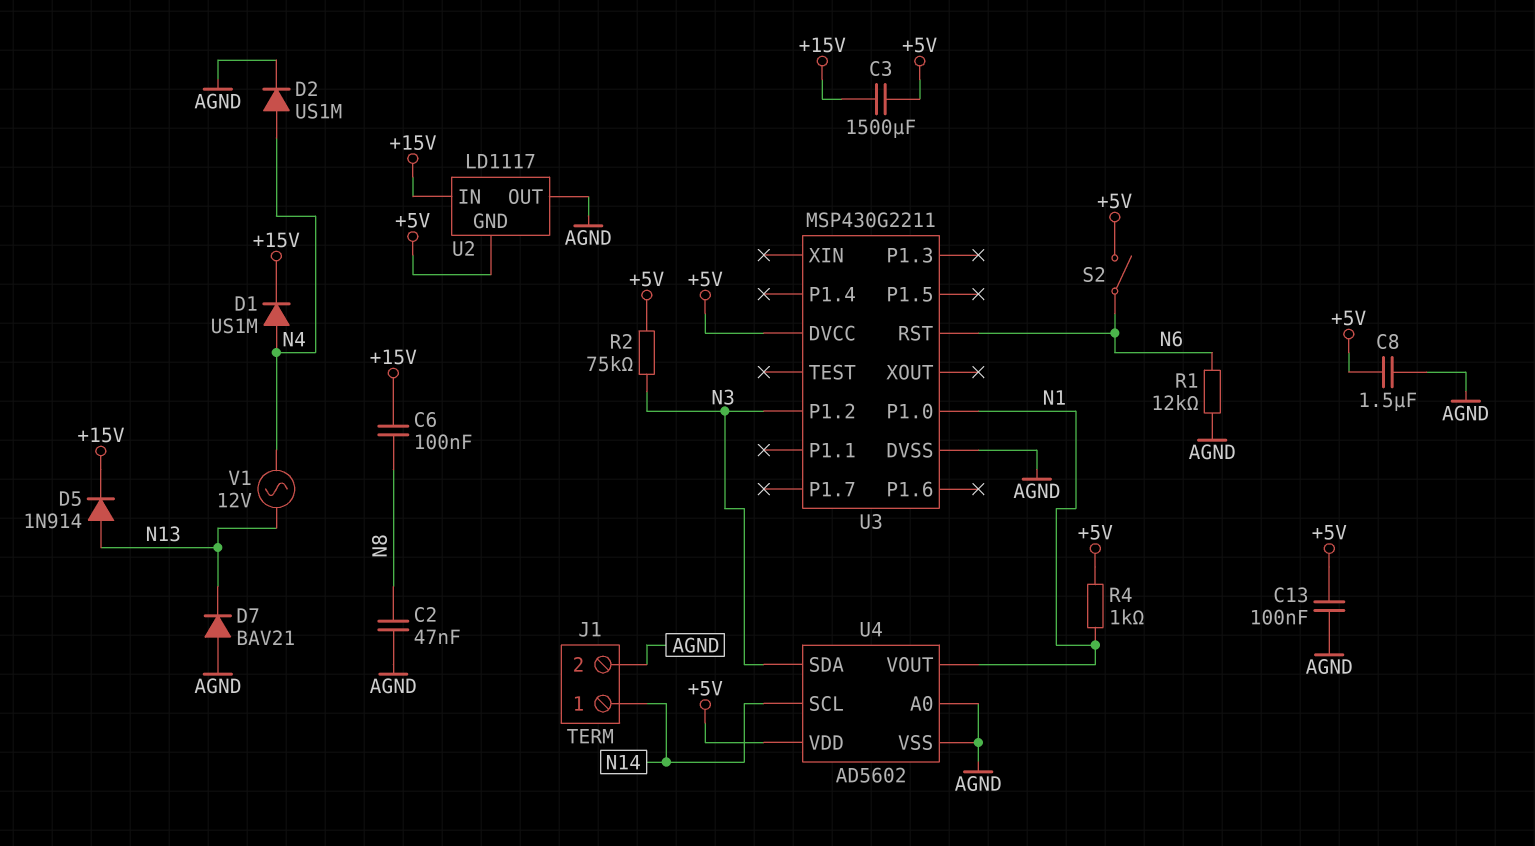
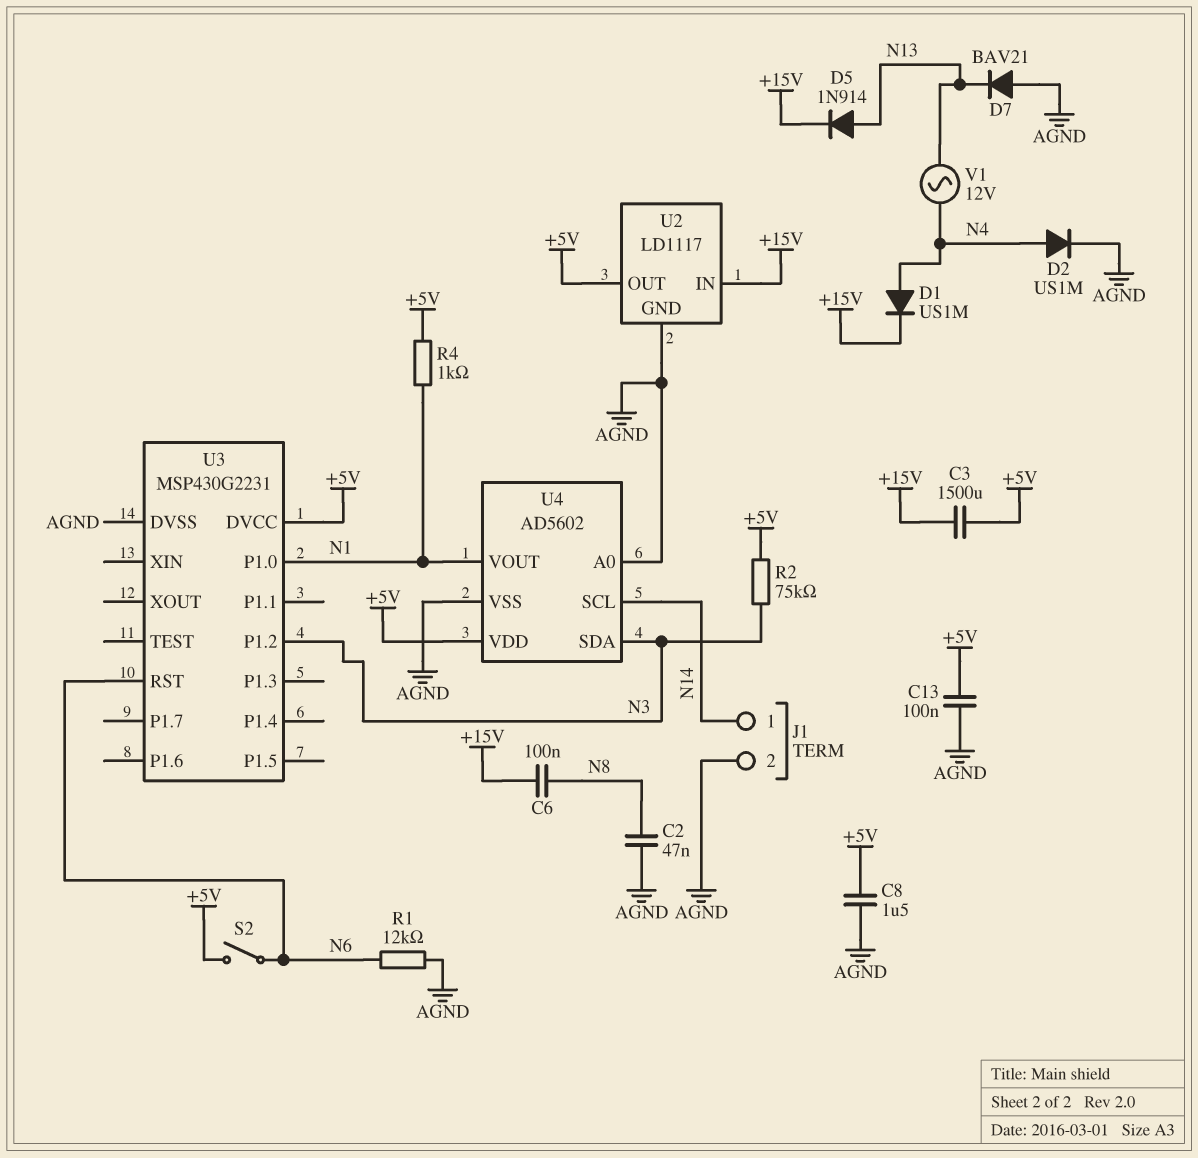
U2 pin GND: +5V -> AGND
U2 pin OUT: AGND -> +5V
U3: MSP430G2211 -> MSP430G2231

